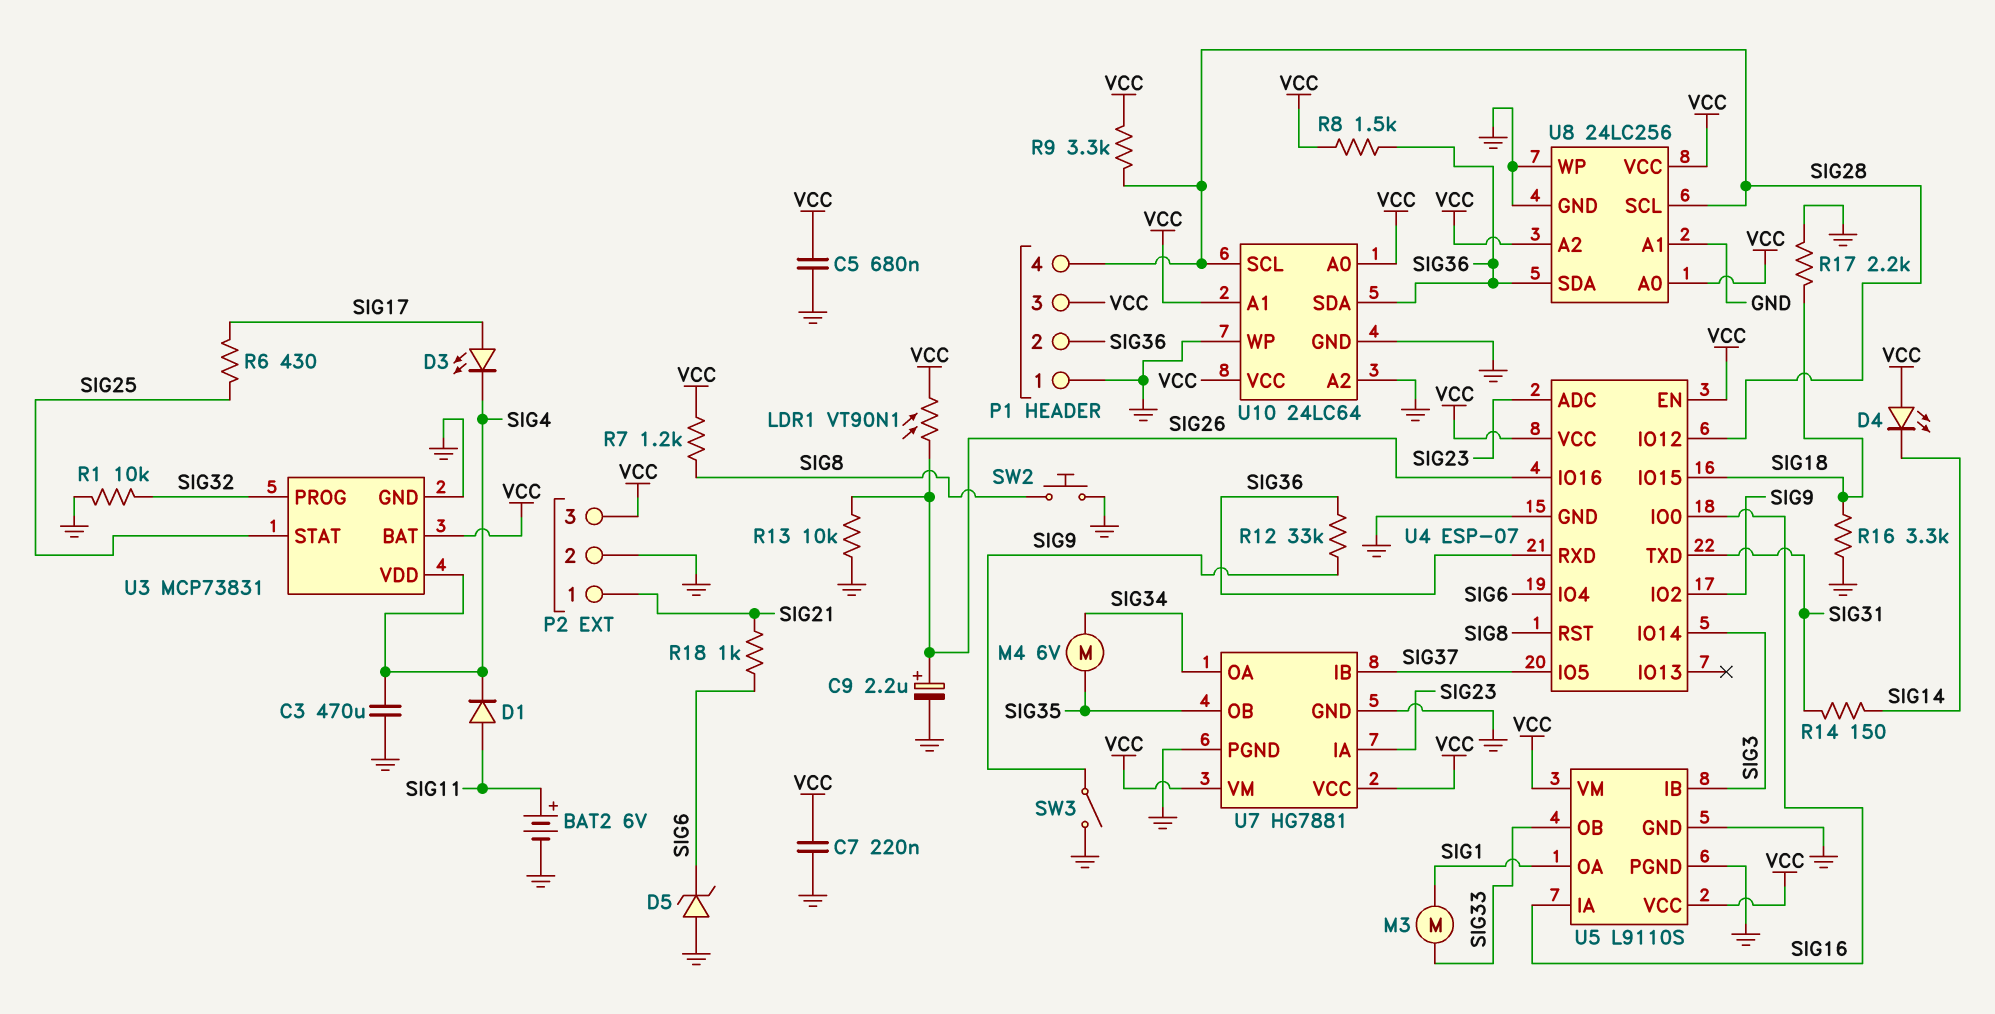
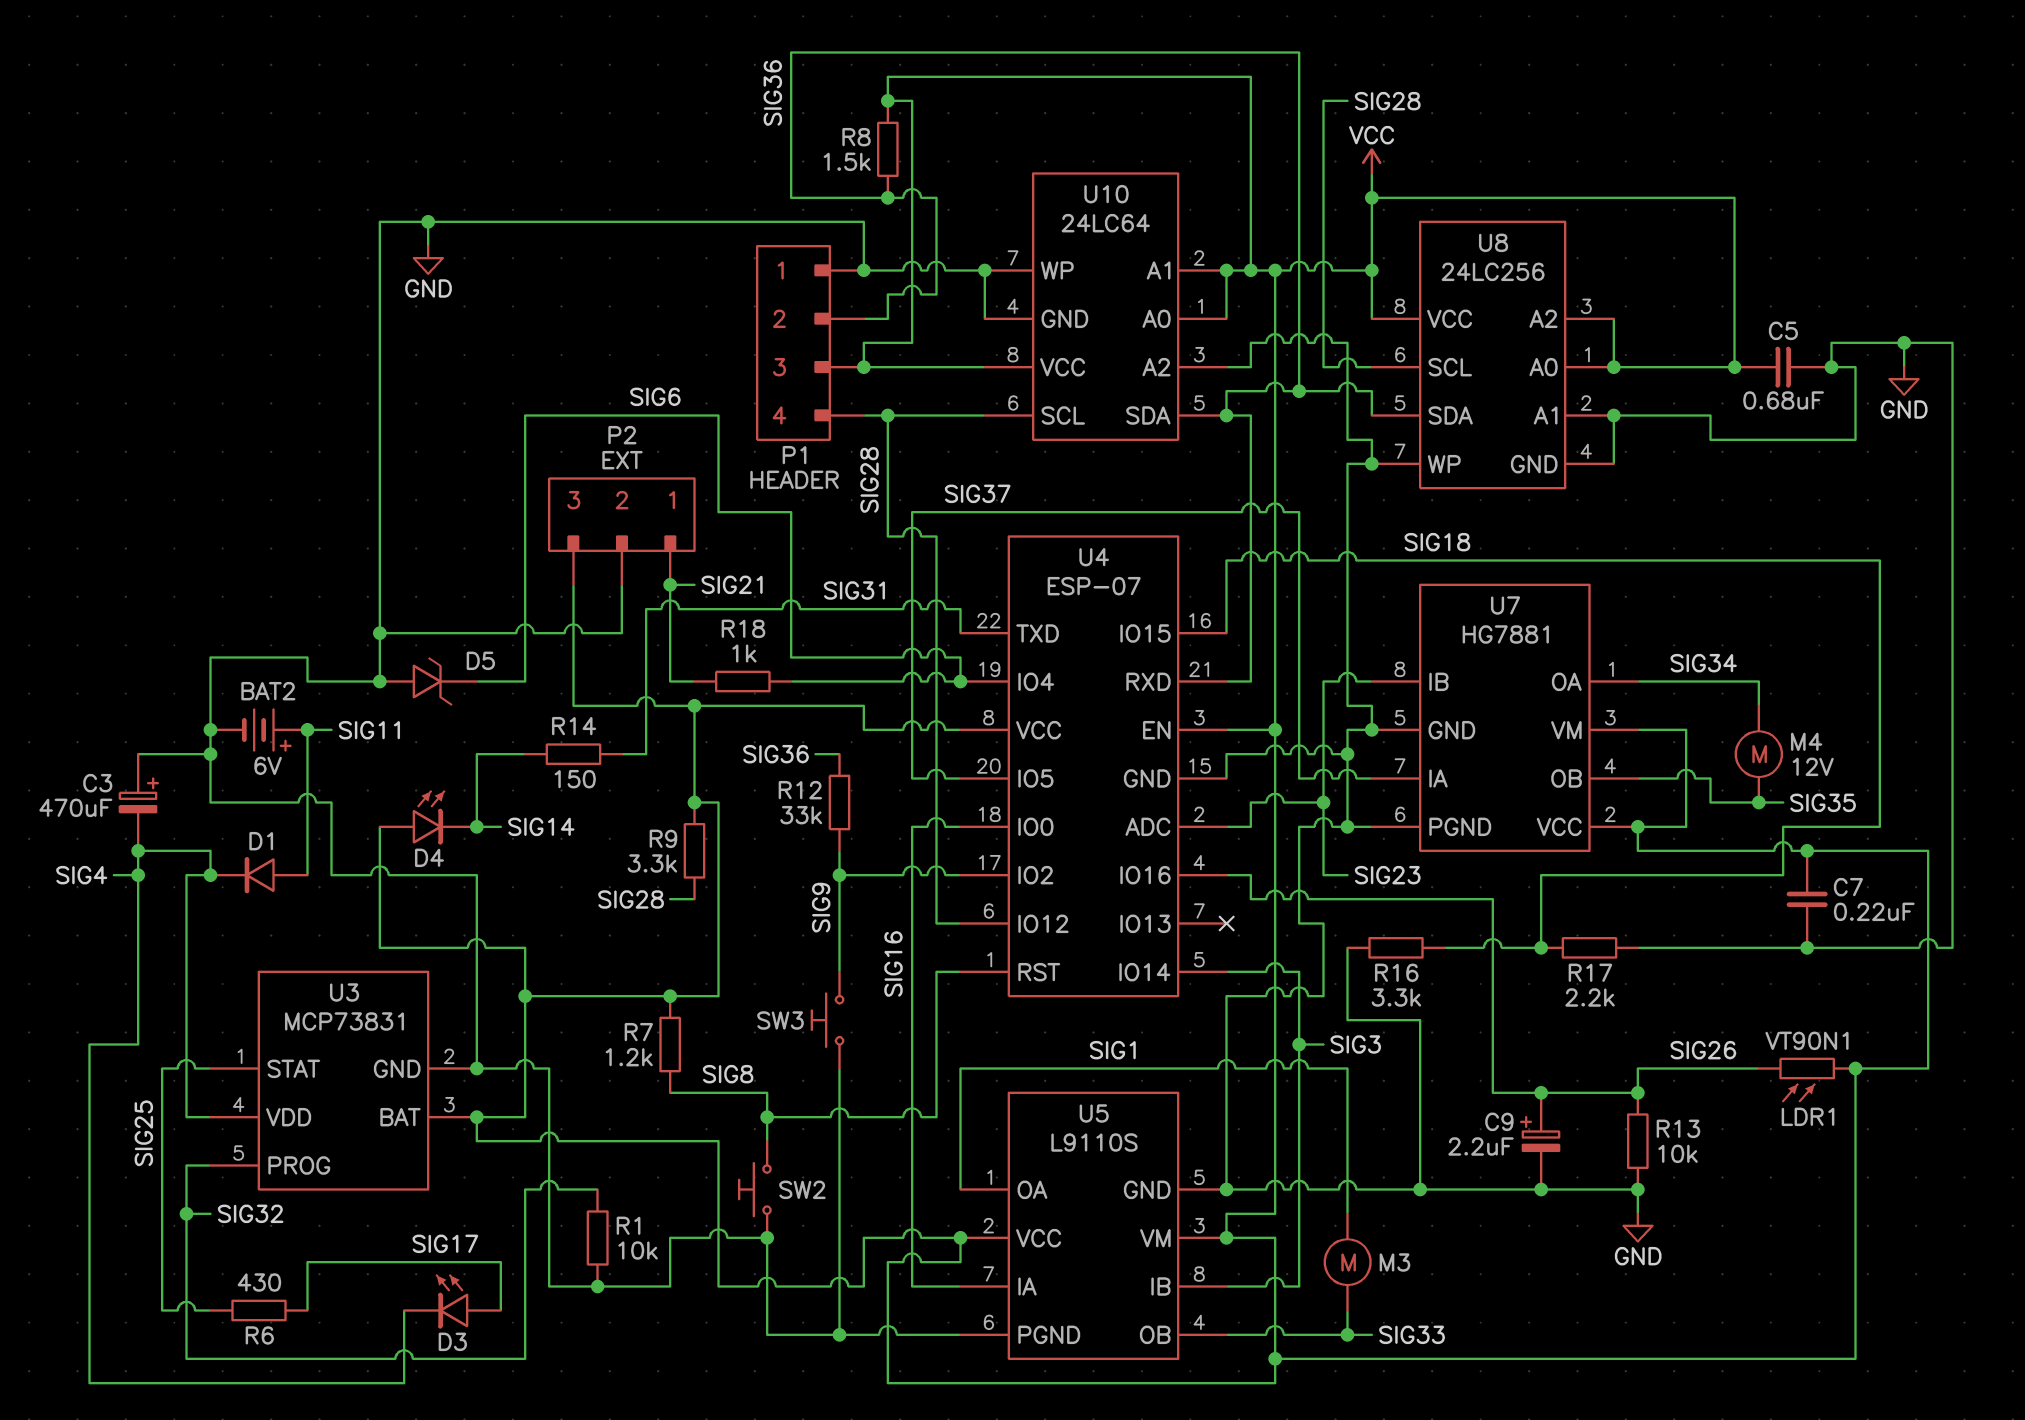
C3: 470uF (GND, SIG4) -> 470uF (plus GND, minus SIG4)
M4: motor 6V (SIG34, SIG35) -> motor 12V (SIG34, SIG35)
SW3: switch (GND, SIG9) -> button (GND, SIG9)
U7 pin IA: SIG23 -> SIG37
U7 pin IB: SIG37 -> SIG23

